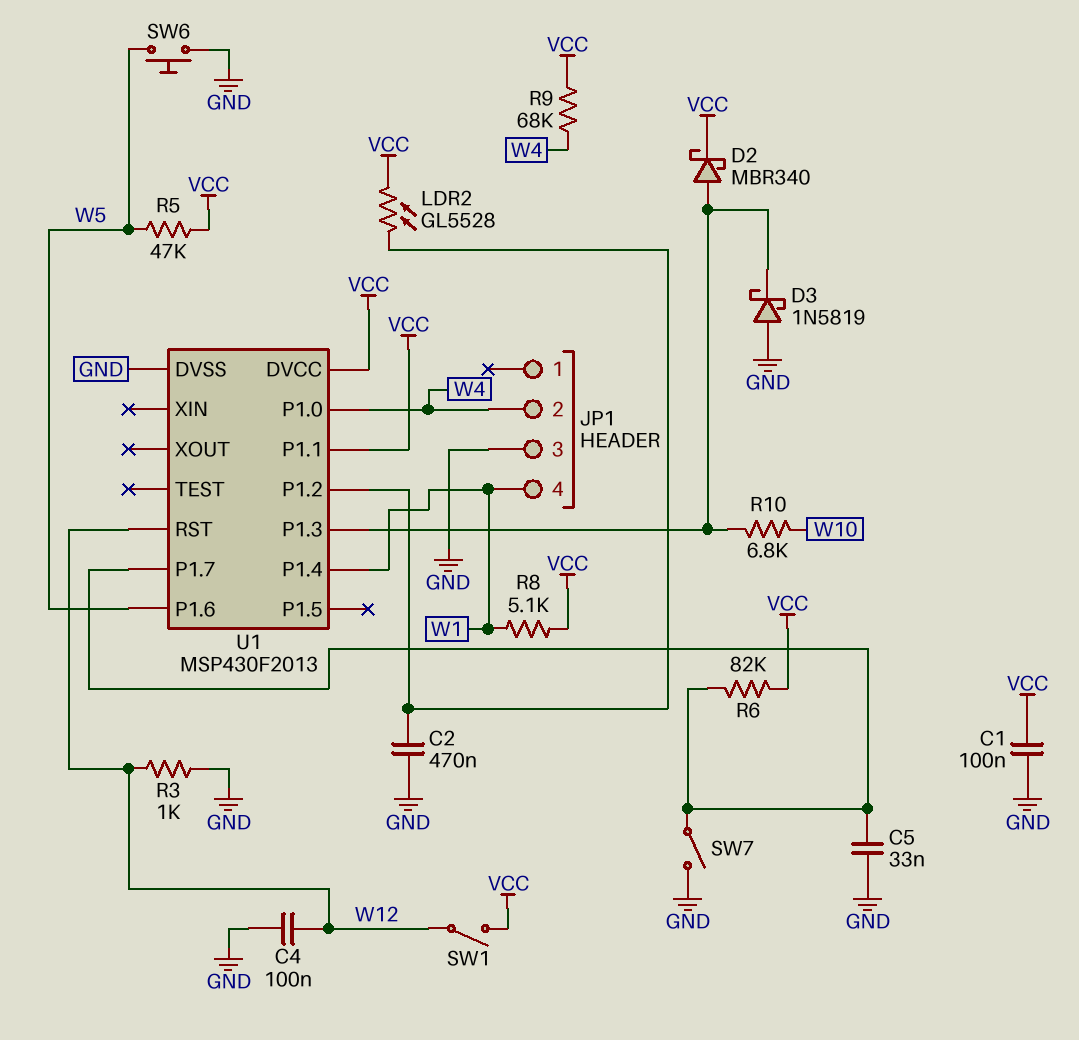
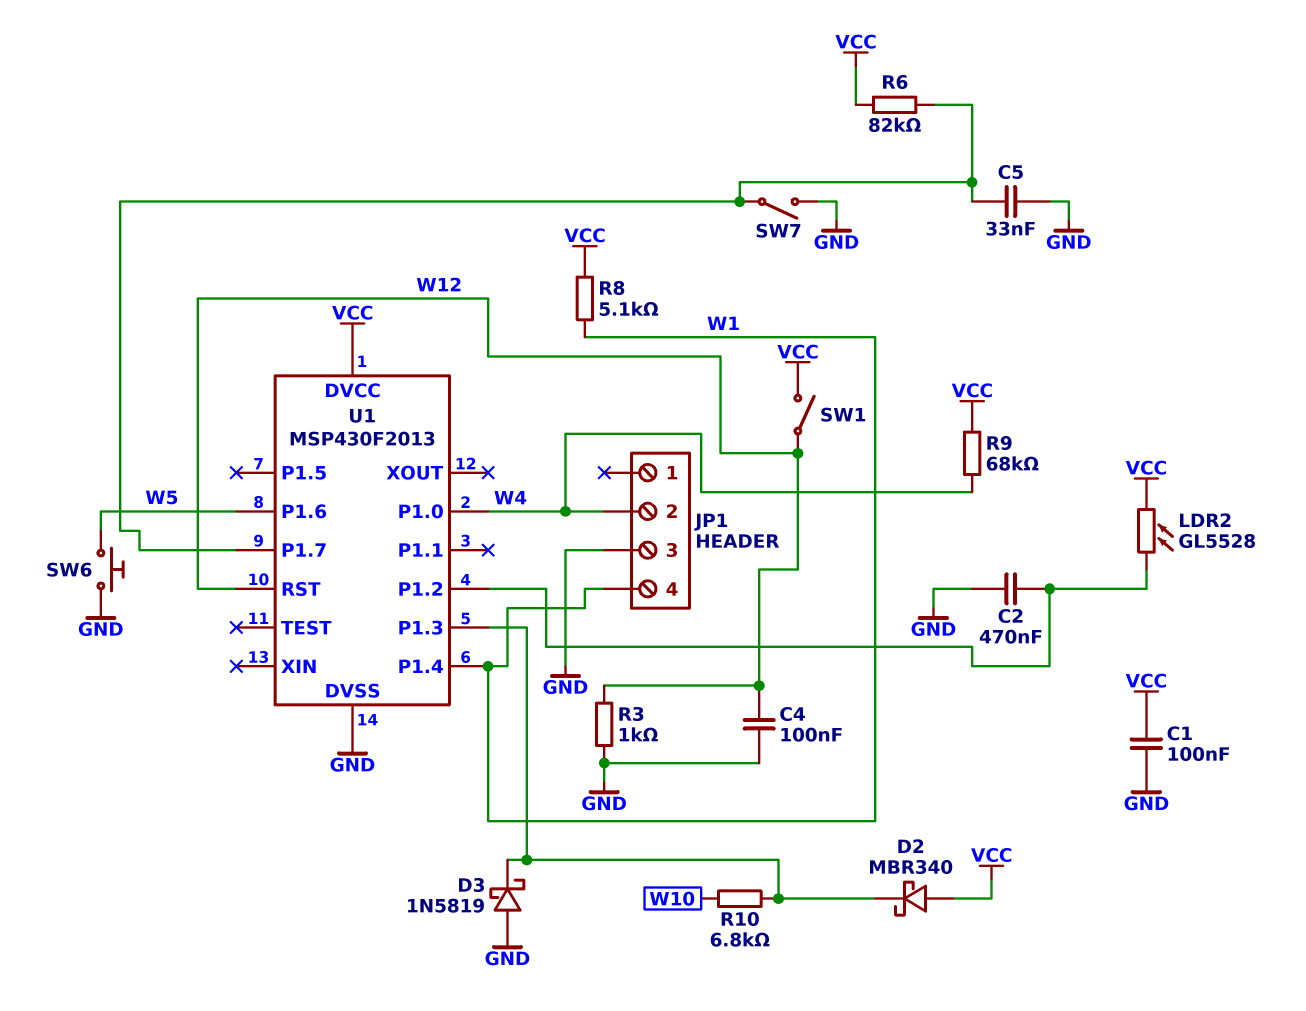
D2: schottky MBR340 (A U1/P1.3, K VCC) -> schottky MBR340 (A VCC, K U1/P1.3)
R5: 47k (VCC, W5) -> none
U1 pin P1.1: VCC -> none

